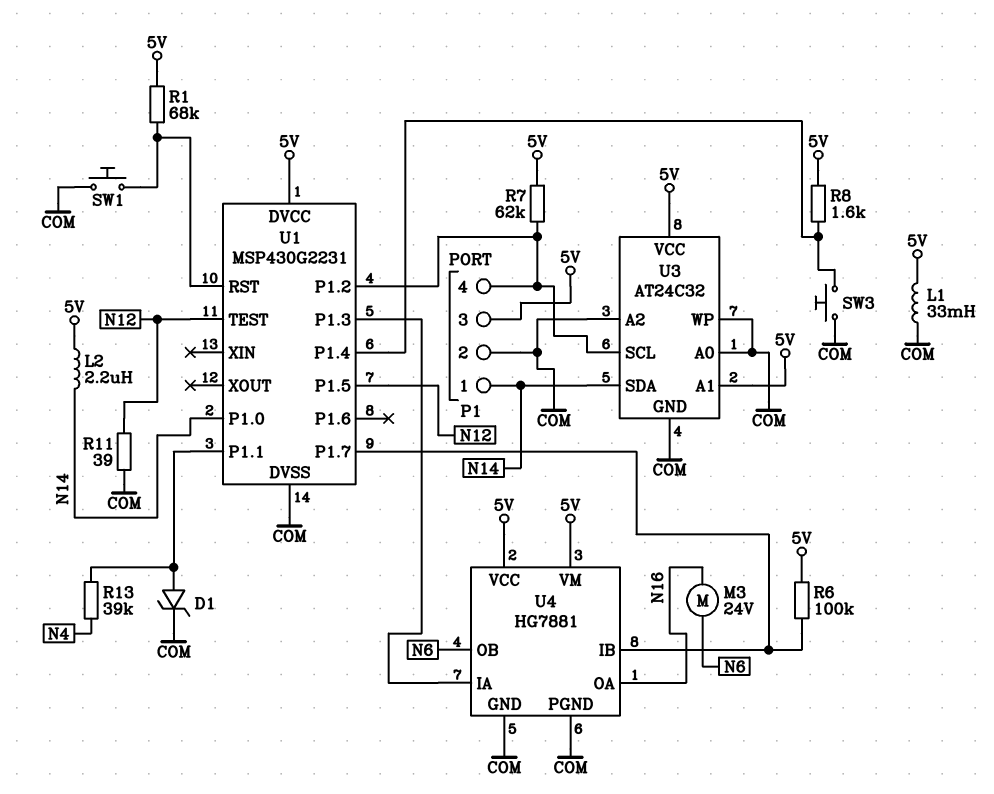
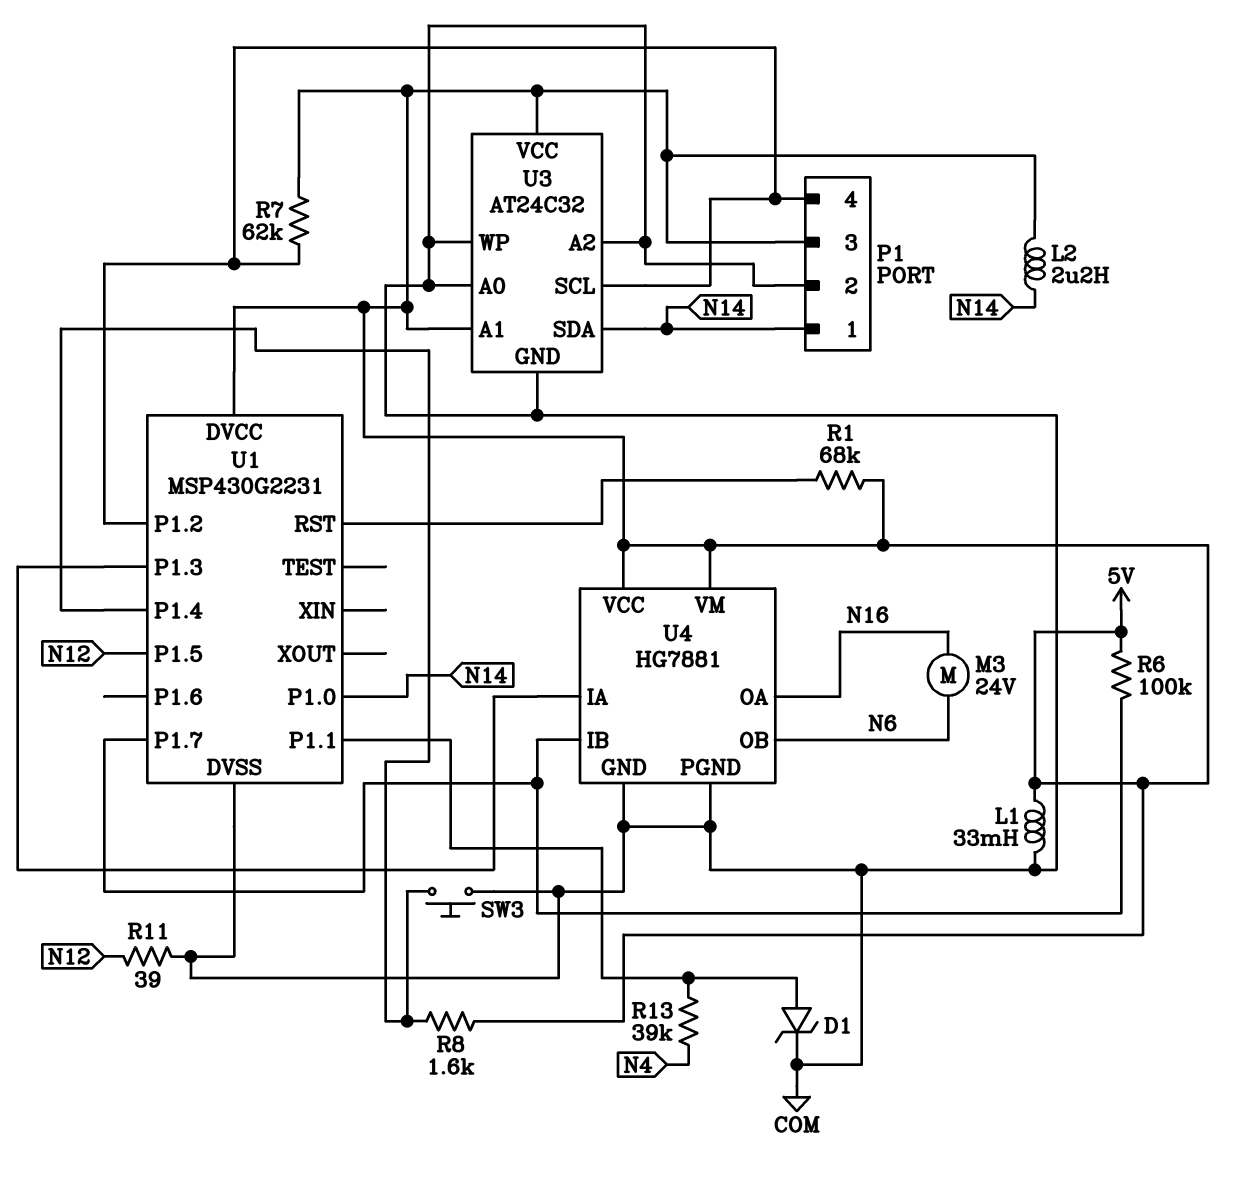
SW1: button (COM, U1/RST) -> none
U1 pin TEST: N12 -> none

